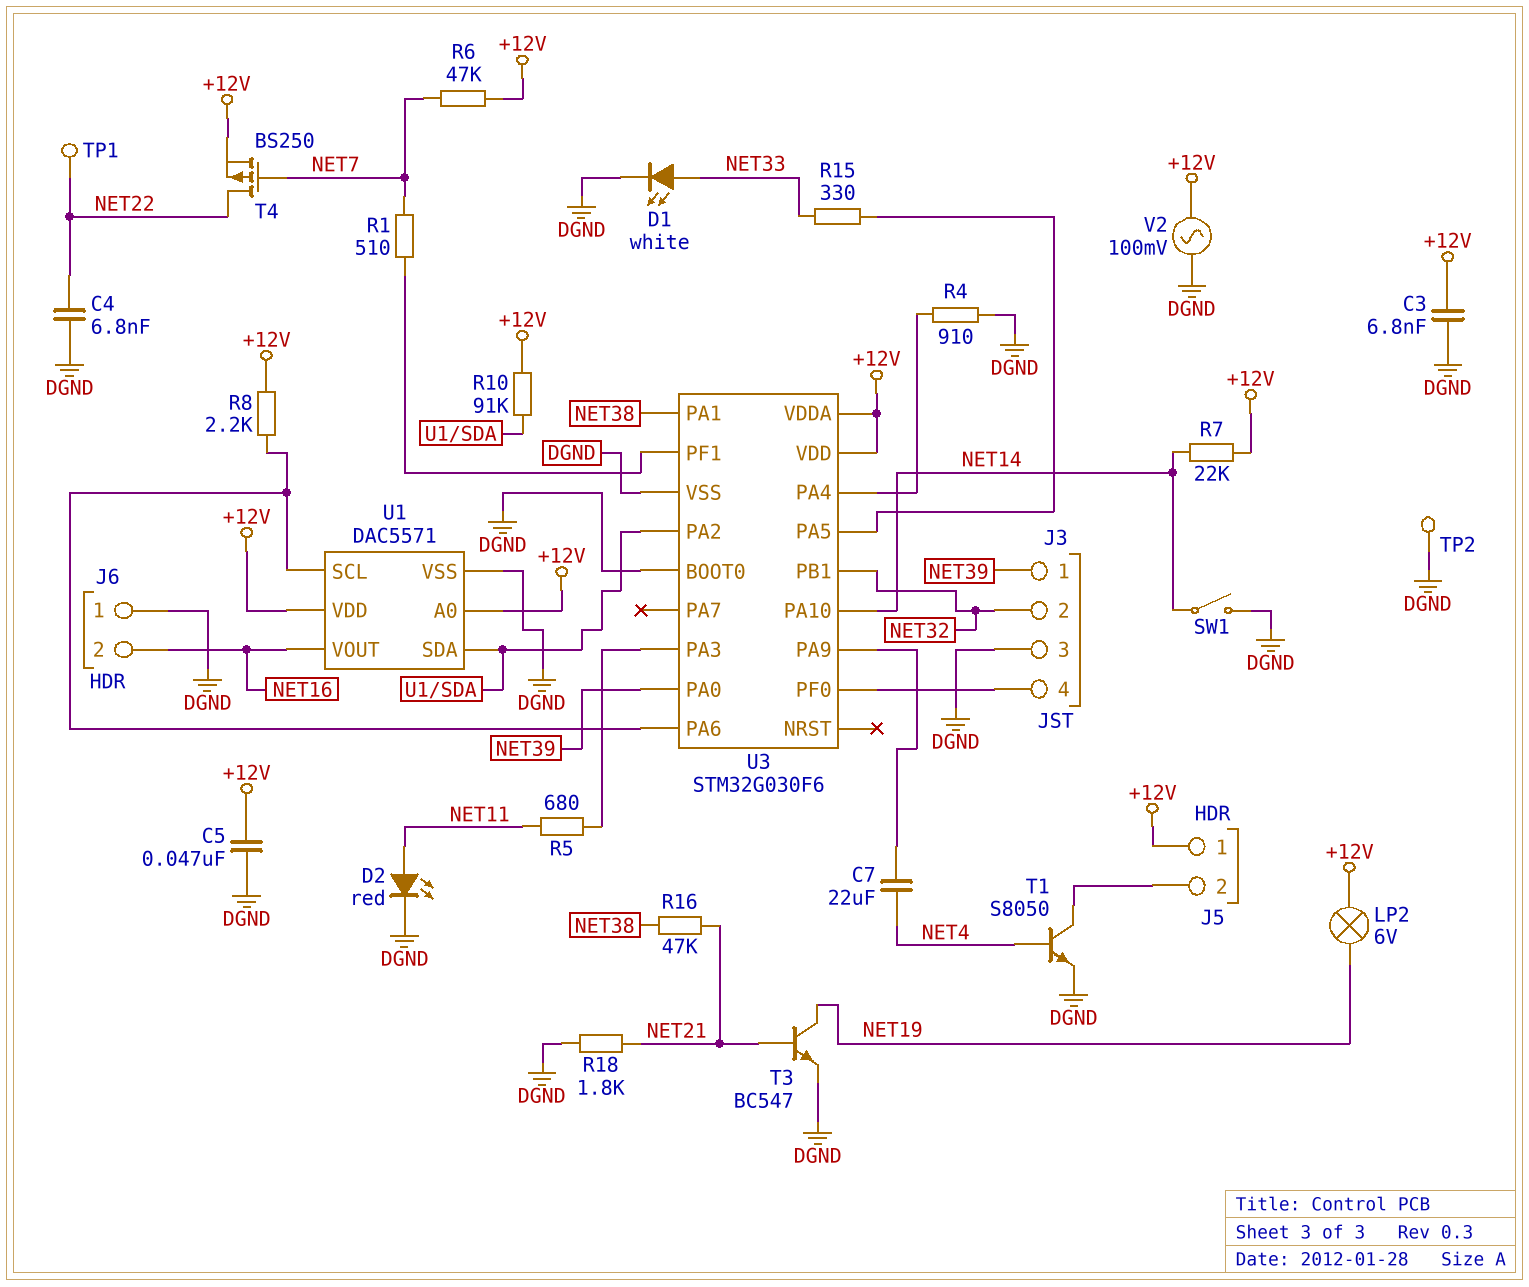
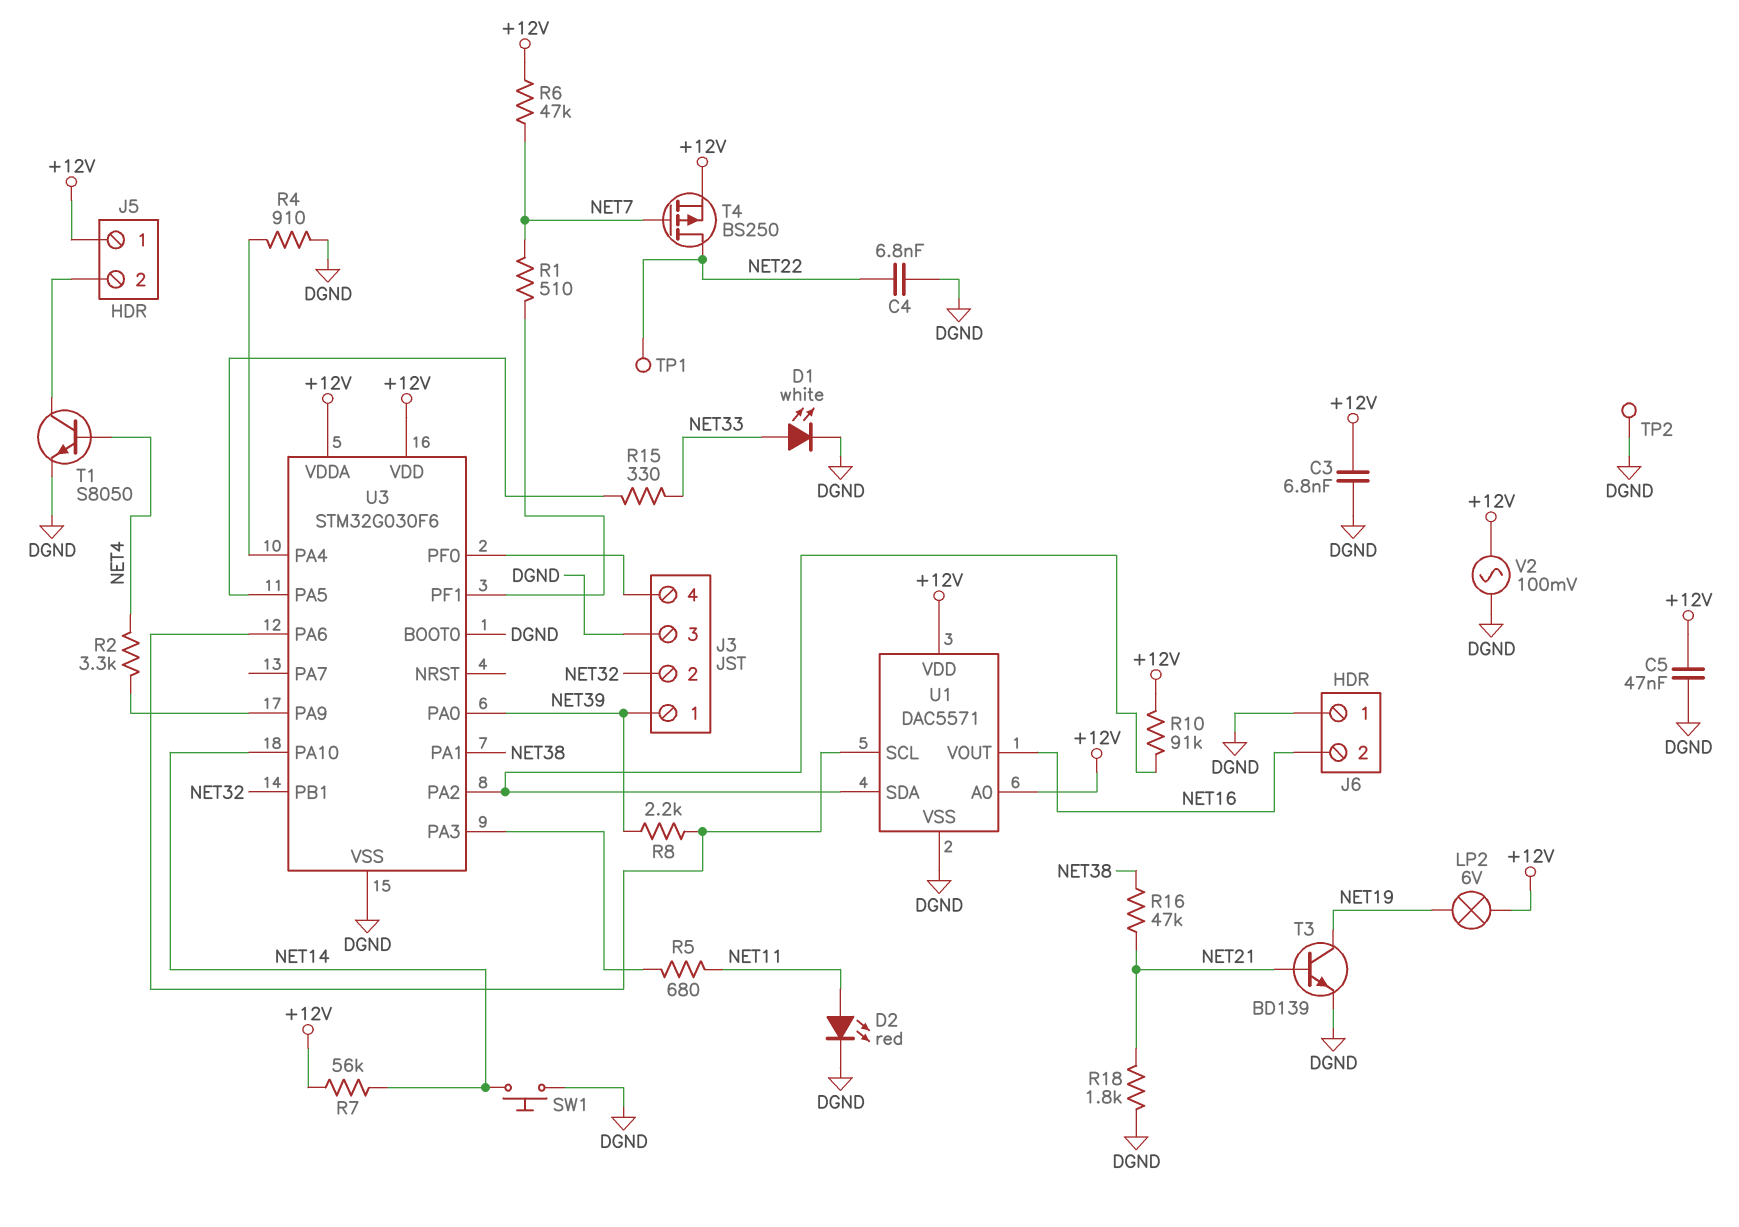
C7: 22uF (NET4, U3/PA9) -> none
R2: none -> 3.3k (NET4, U3/PA9)
R7: 22k (+12V, NET14) -> 56k (+12V, NET14)
R8: 2.2k (+12V, U1/SCL) -> 2.2k (NET39, U1/SCL)
SW1: switch (DGND, NET14) -> button (DGND, NET14)
T3: NPN BC547 (B NET21, C NET19, E DGND) -> NPN BD139 (B NET21, C NET19, E DGND)

